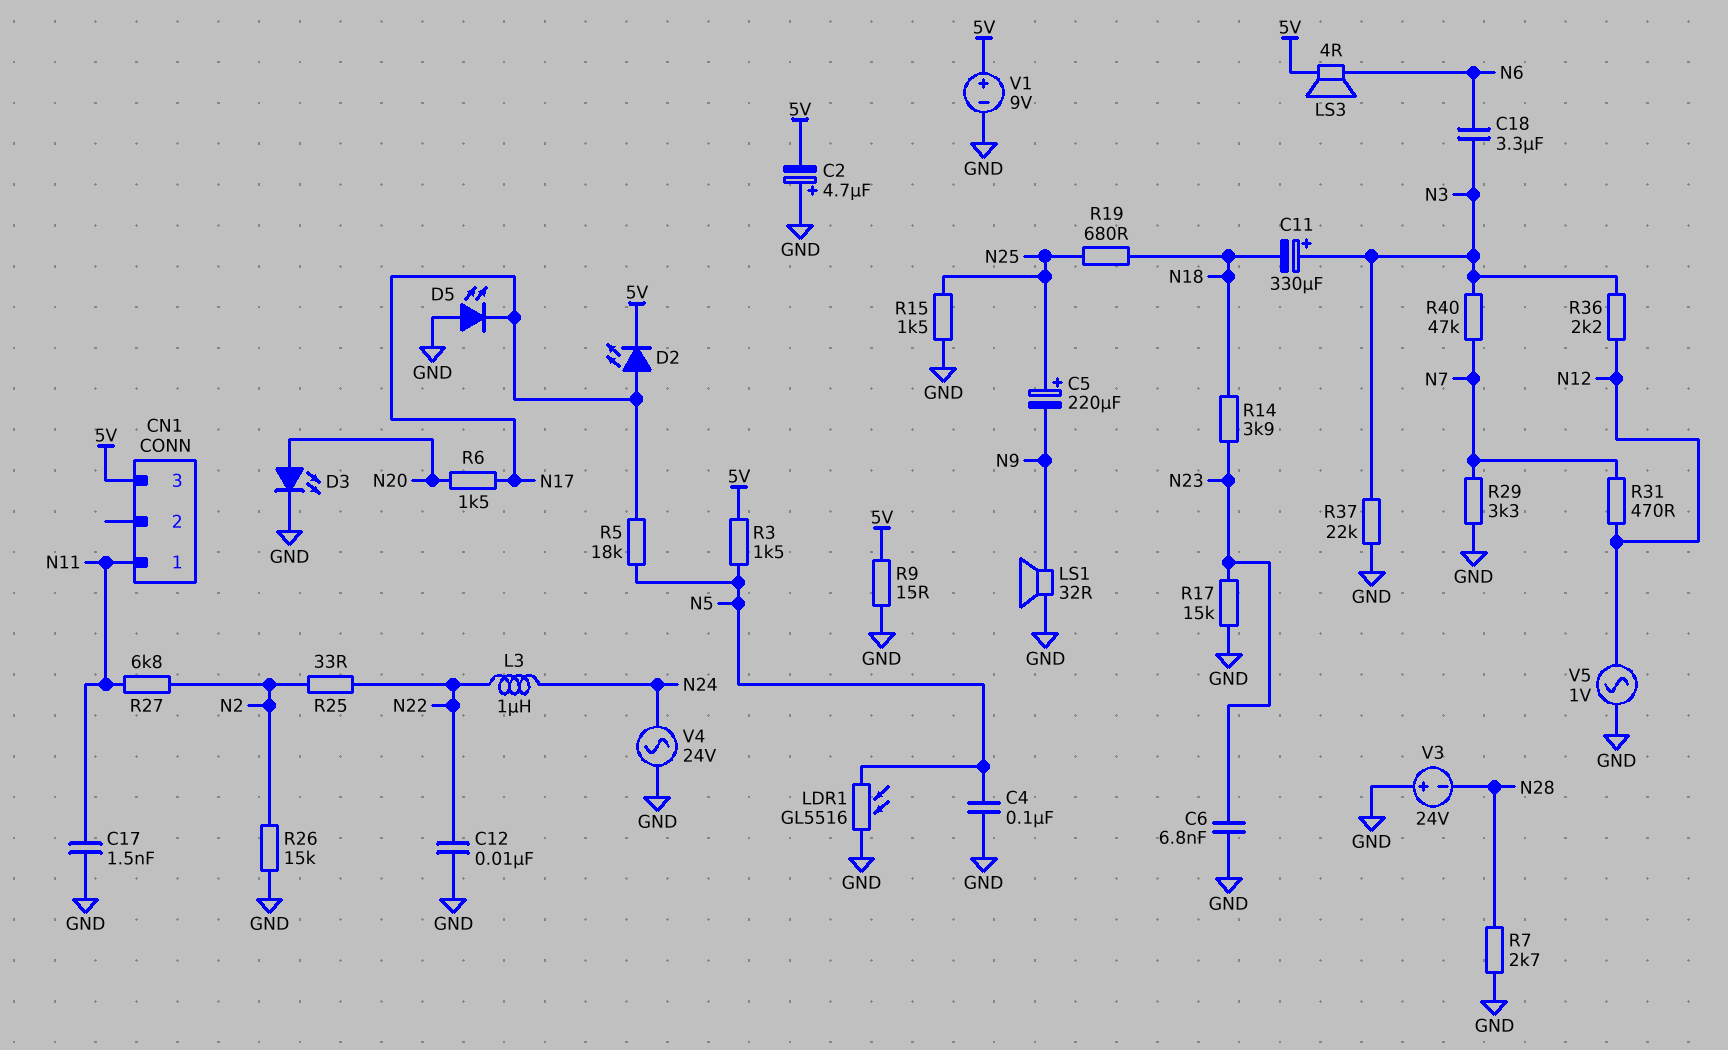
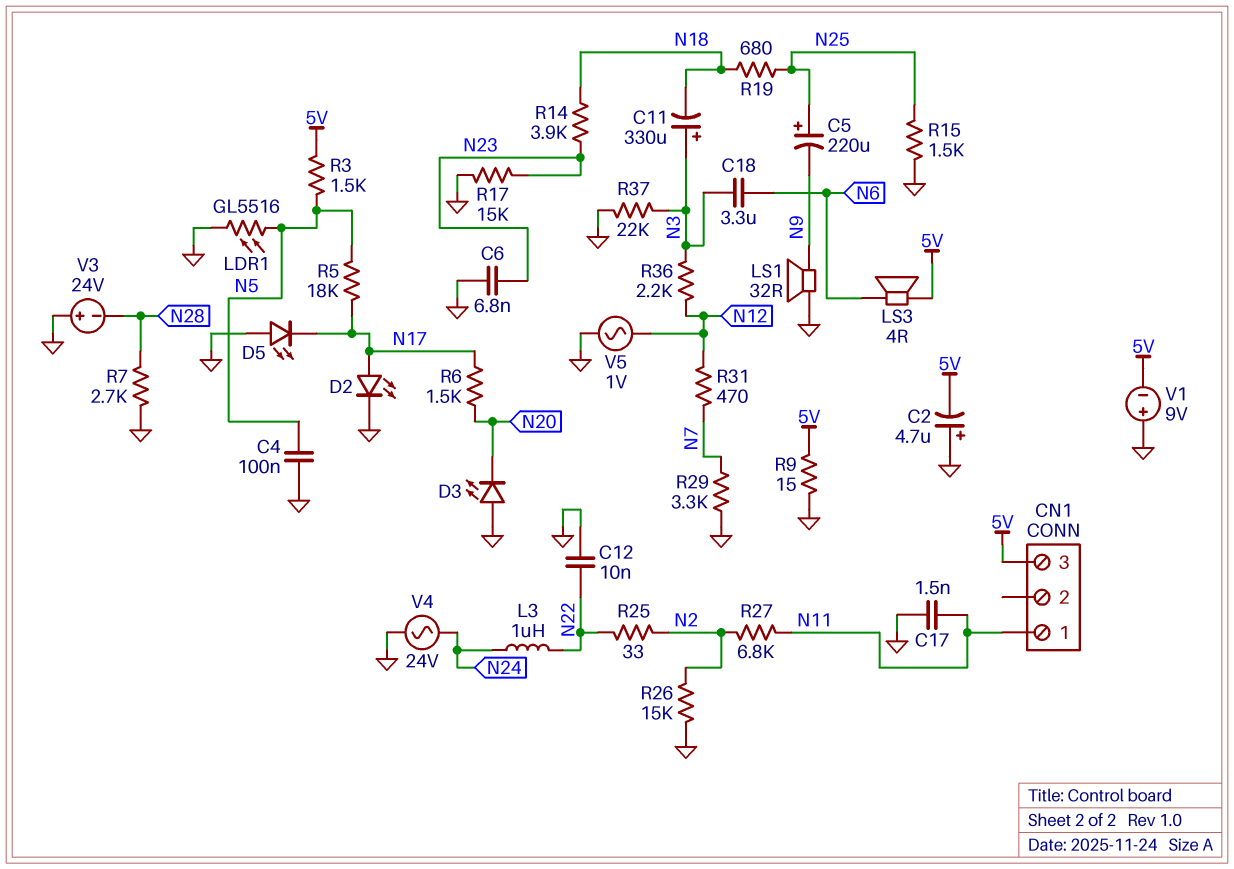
D2: LED (A N17, K 5V) -> LED (A N17, K GND)
D3: LED (A N20, K GND) -> LED (A GND, K N20)
R40: 47k (N3, N7) -> none
V1: 9V (plus 5V, minus GND) -> 9V (plus GND, minus 5V)

